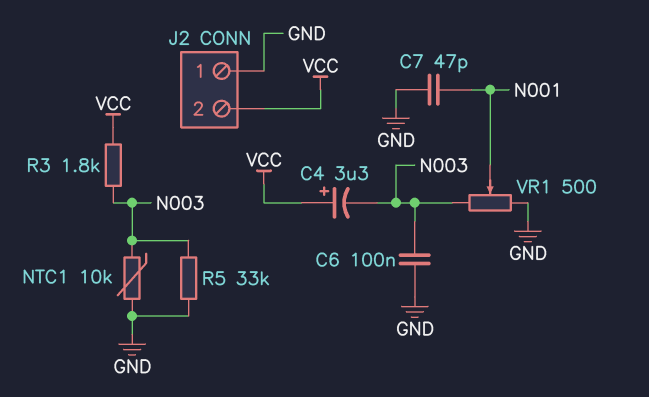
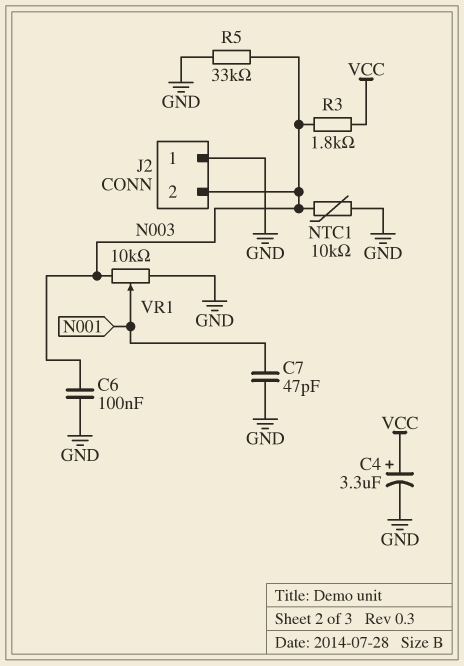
C4: 3.3uF (plus VCC, minus N003) -> 3.3uF (plus VCC, minus GND)
J2 pin 2: VCC -> N003
VR1: 500 (GND, N003, wiper N001) -> 10k (GND, N003, wiper N001)

